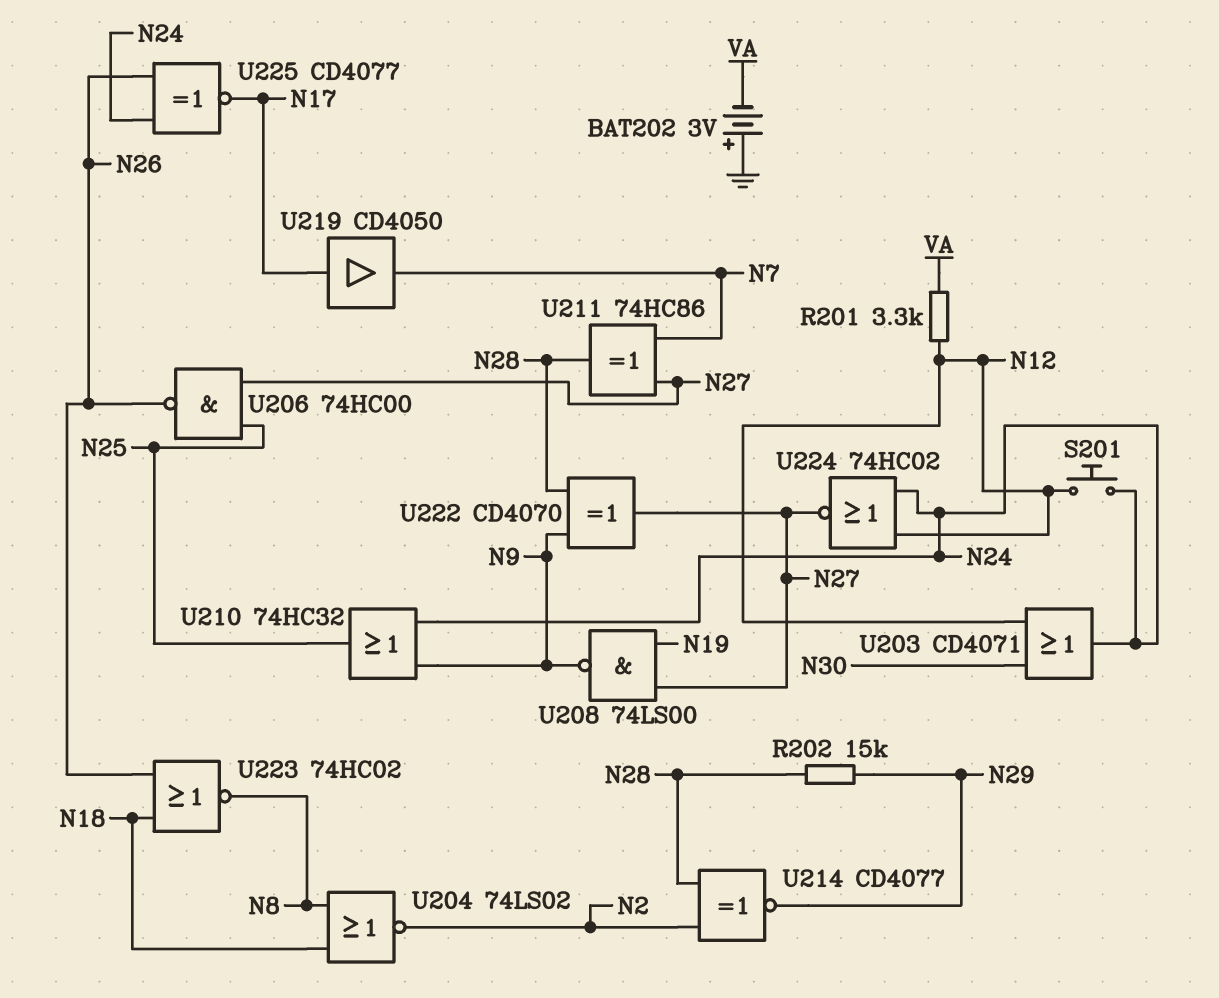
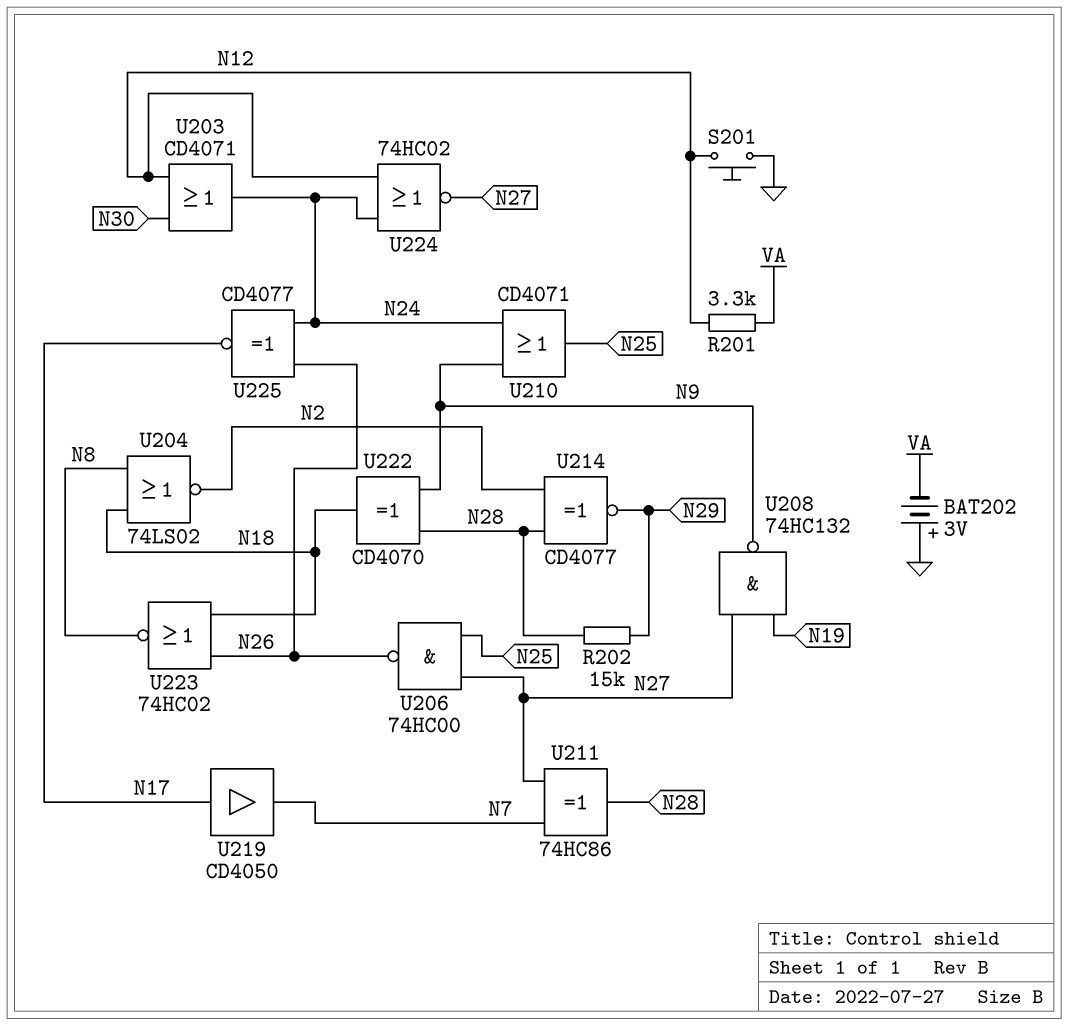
S201: button (N12, N24) -> button (GND, N12)
U208: NAND 74LS00 (in N19, in N27, out N9) -> NAND 74HC132 (in N19, in N27, out N9)
U210: OR 74HC32 (in N9, in N24, out N25) -> OR CD4071 (in N9, in N24, out N25)
U222: XOR CD4070 (in N9, in N28, out N27) -> XOR CD4070 (in N9, in N28, out N18)

